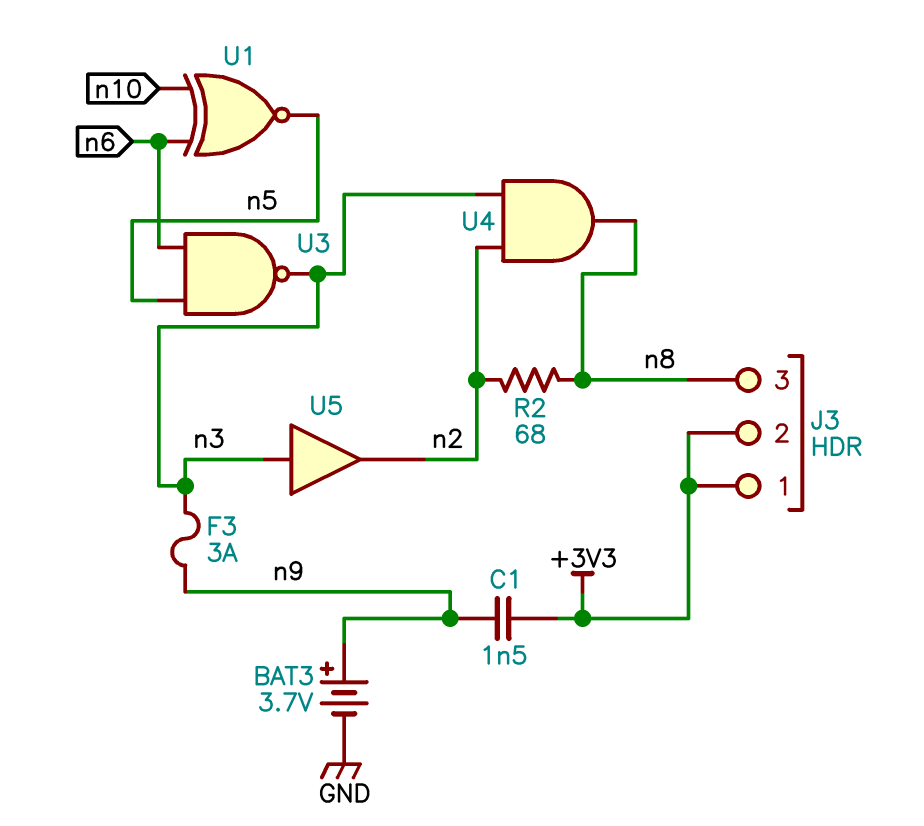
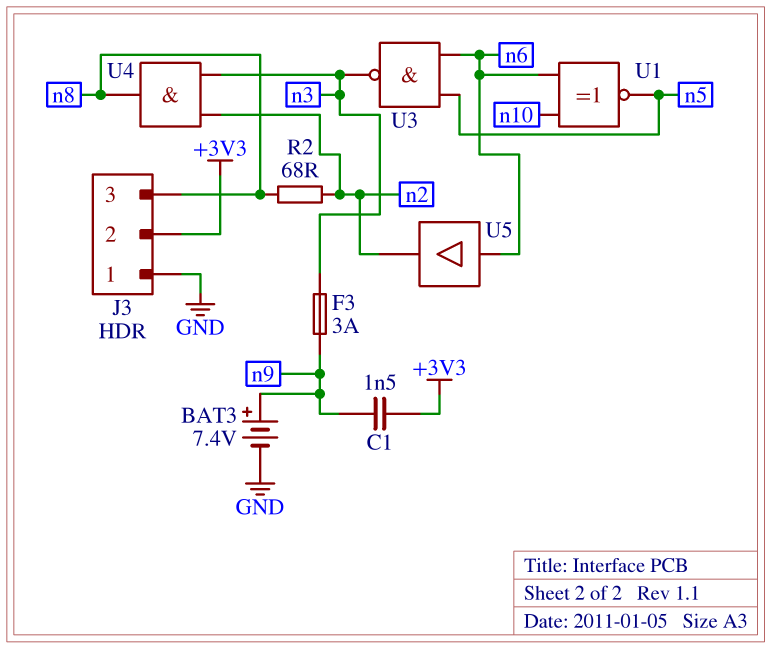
BAT3: 3.7V (plus n9, minus GND) -> 7.4V (plus n9, minus GND)
J3 pin 1: +3V3 -> GND
U5: buffer (in n3, out n2) -> buffer (in n6, out n2)

